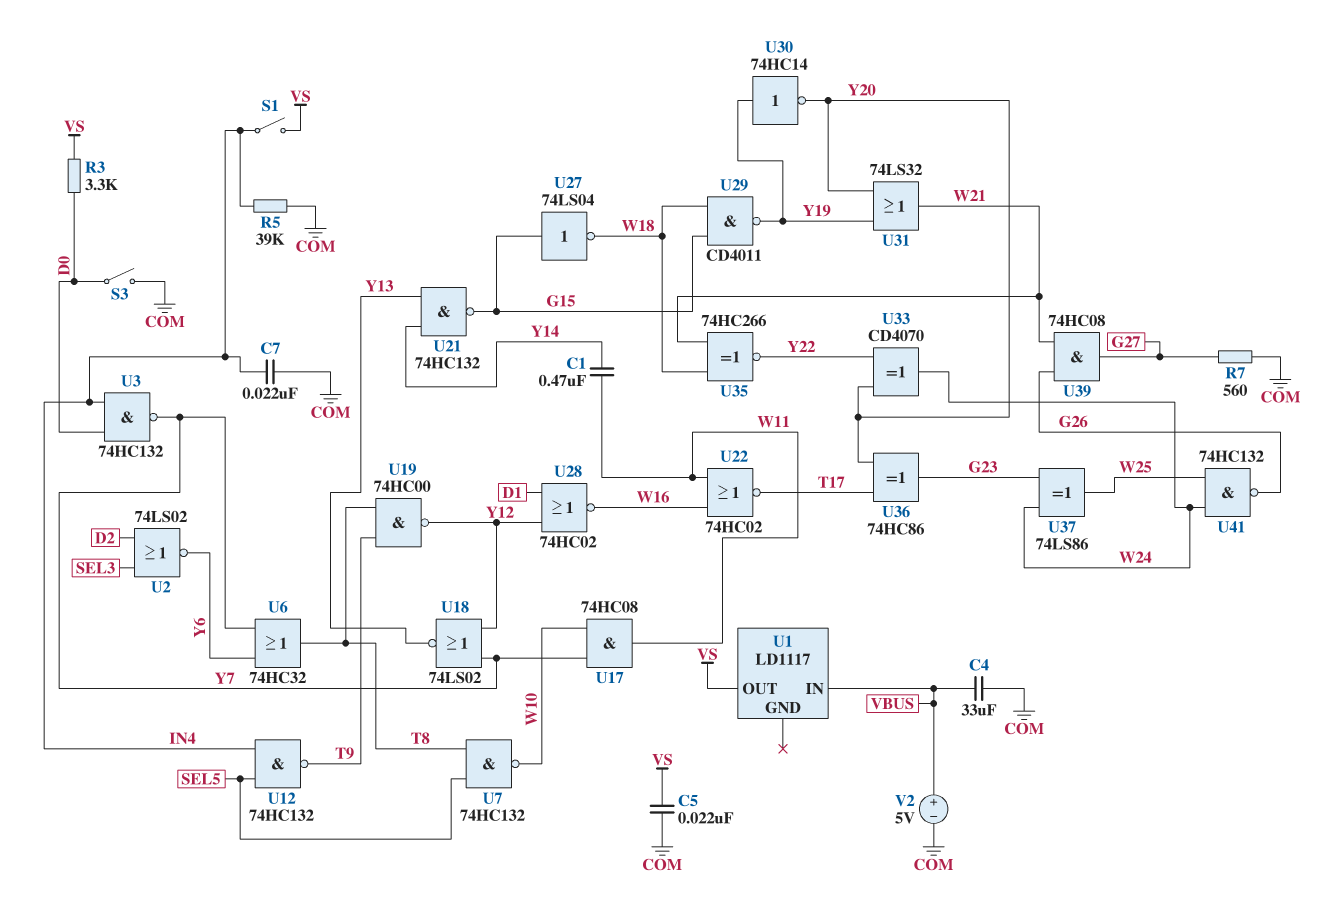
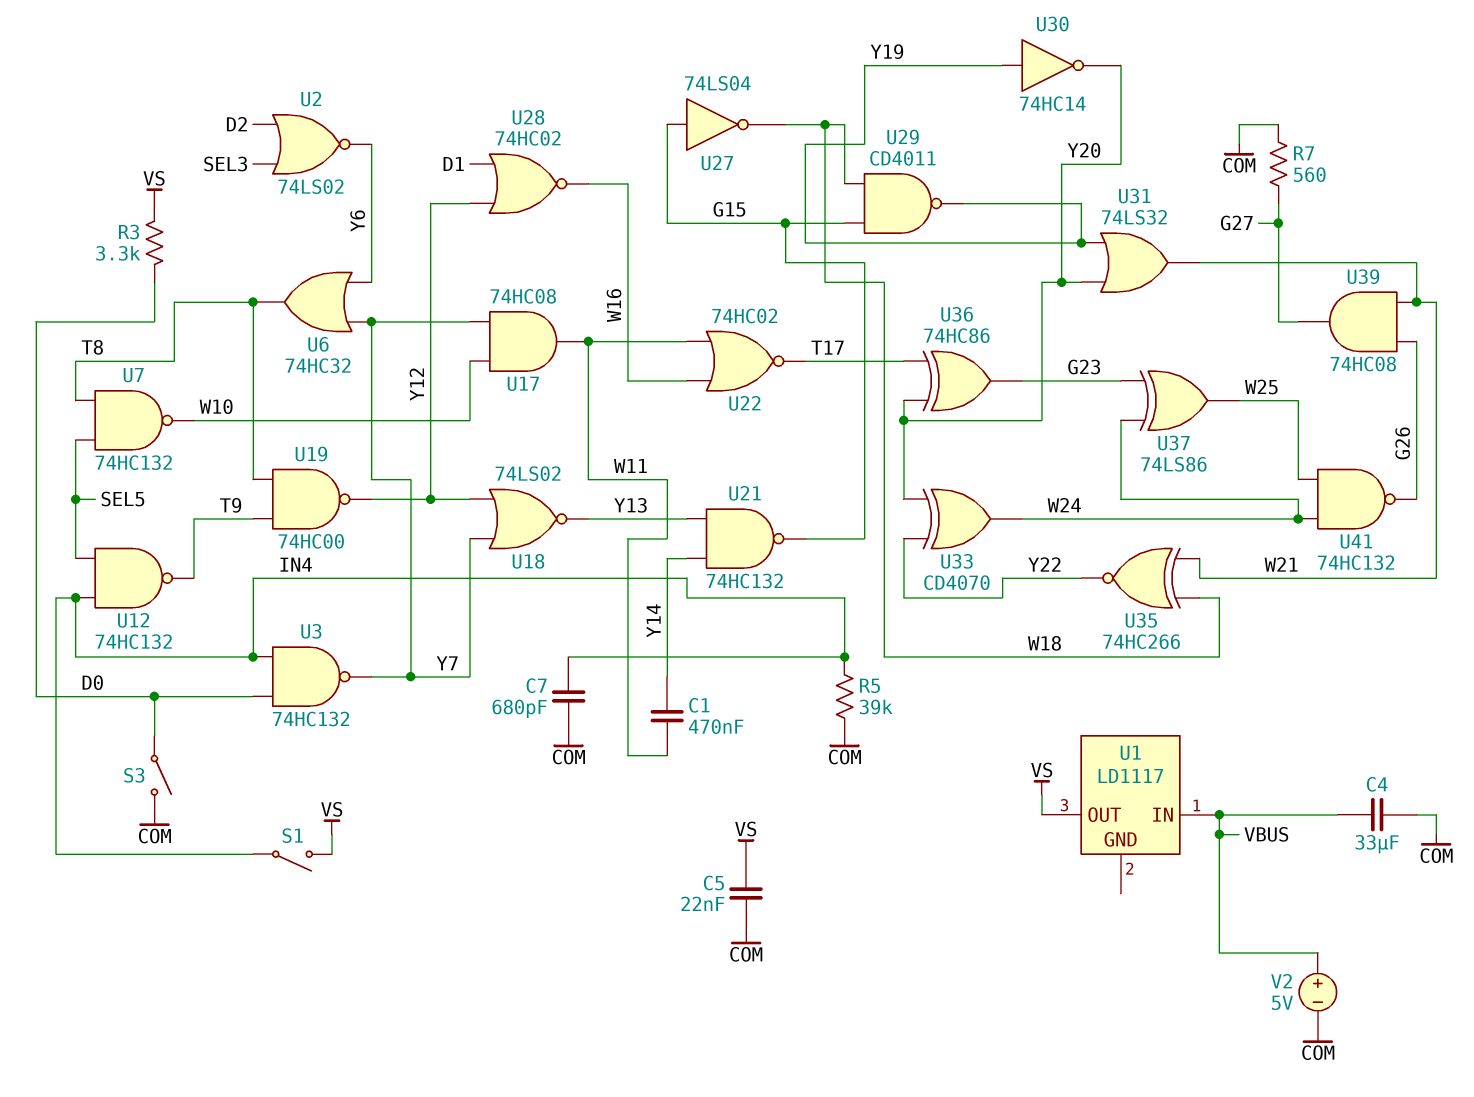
C7: 22nF (COM, IN4) -> 680pF (COM, IN4)

